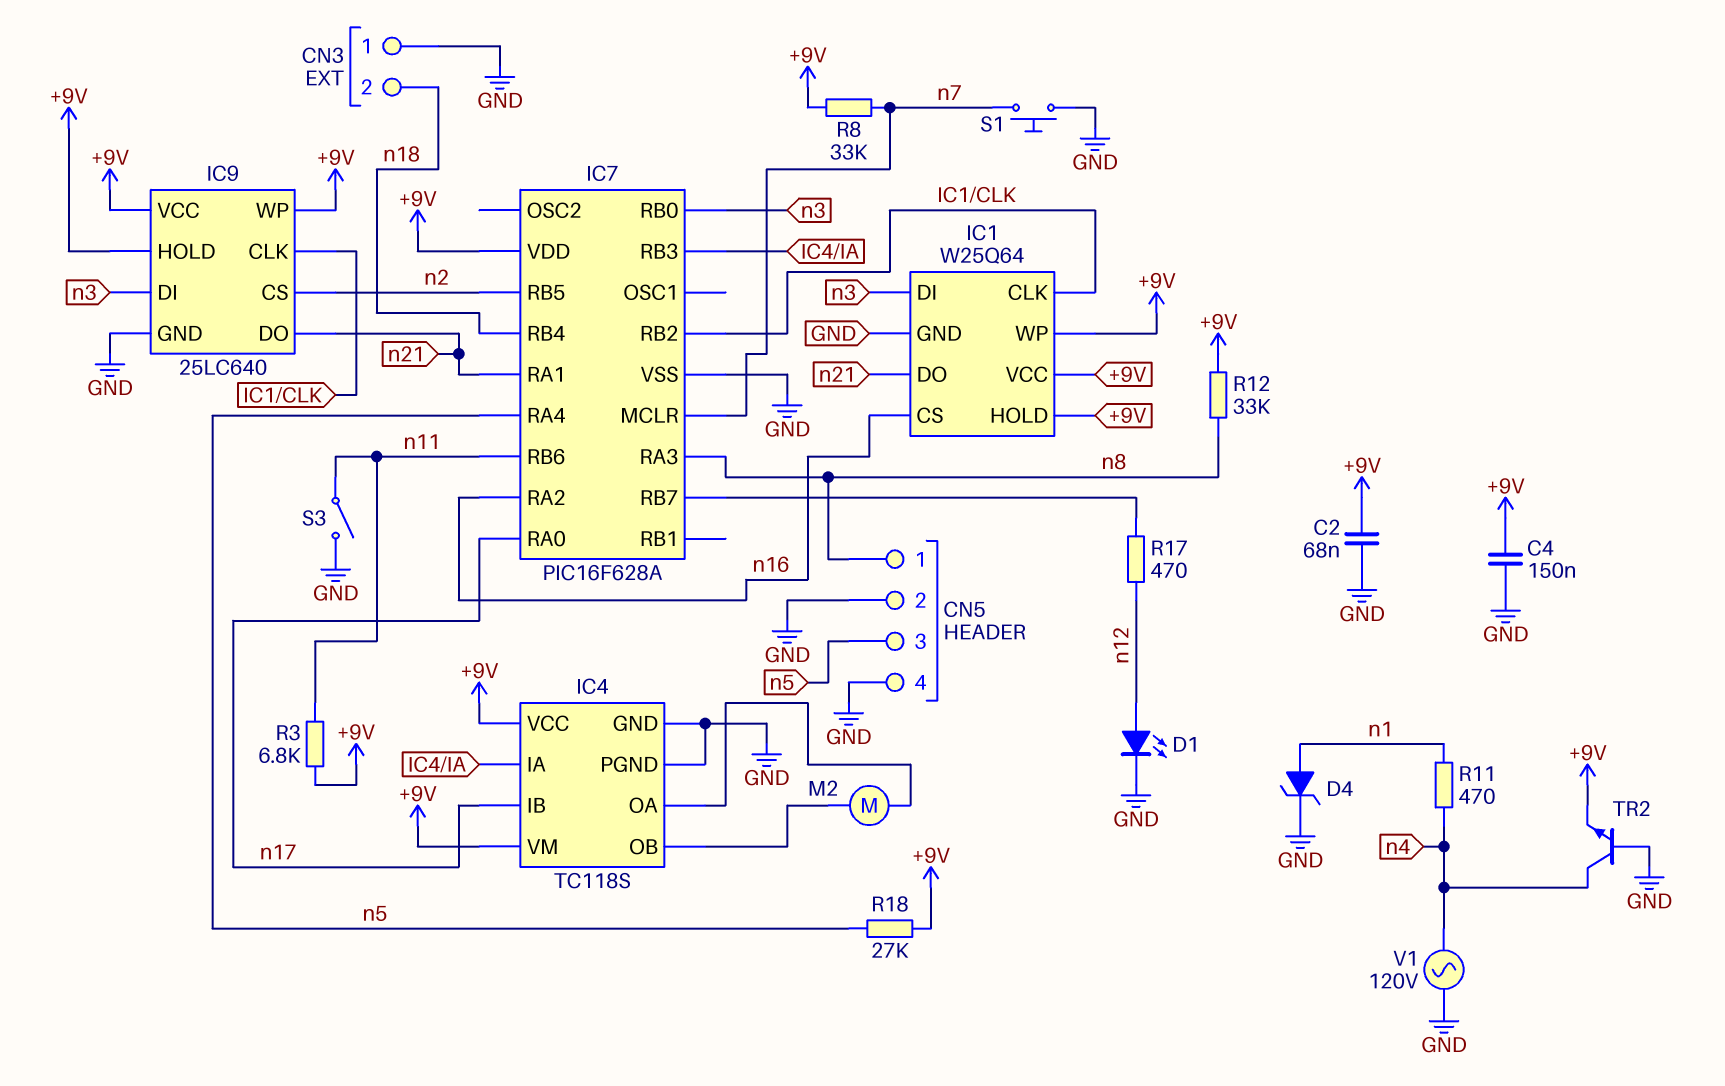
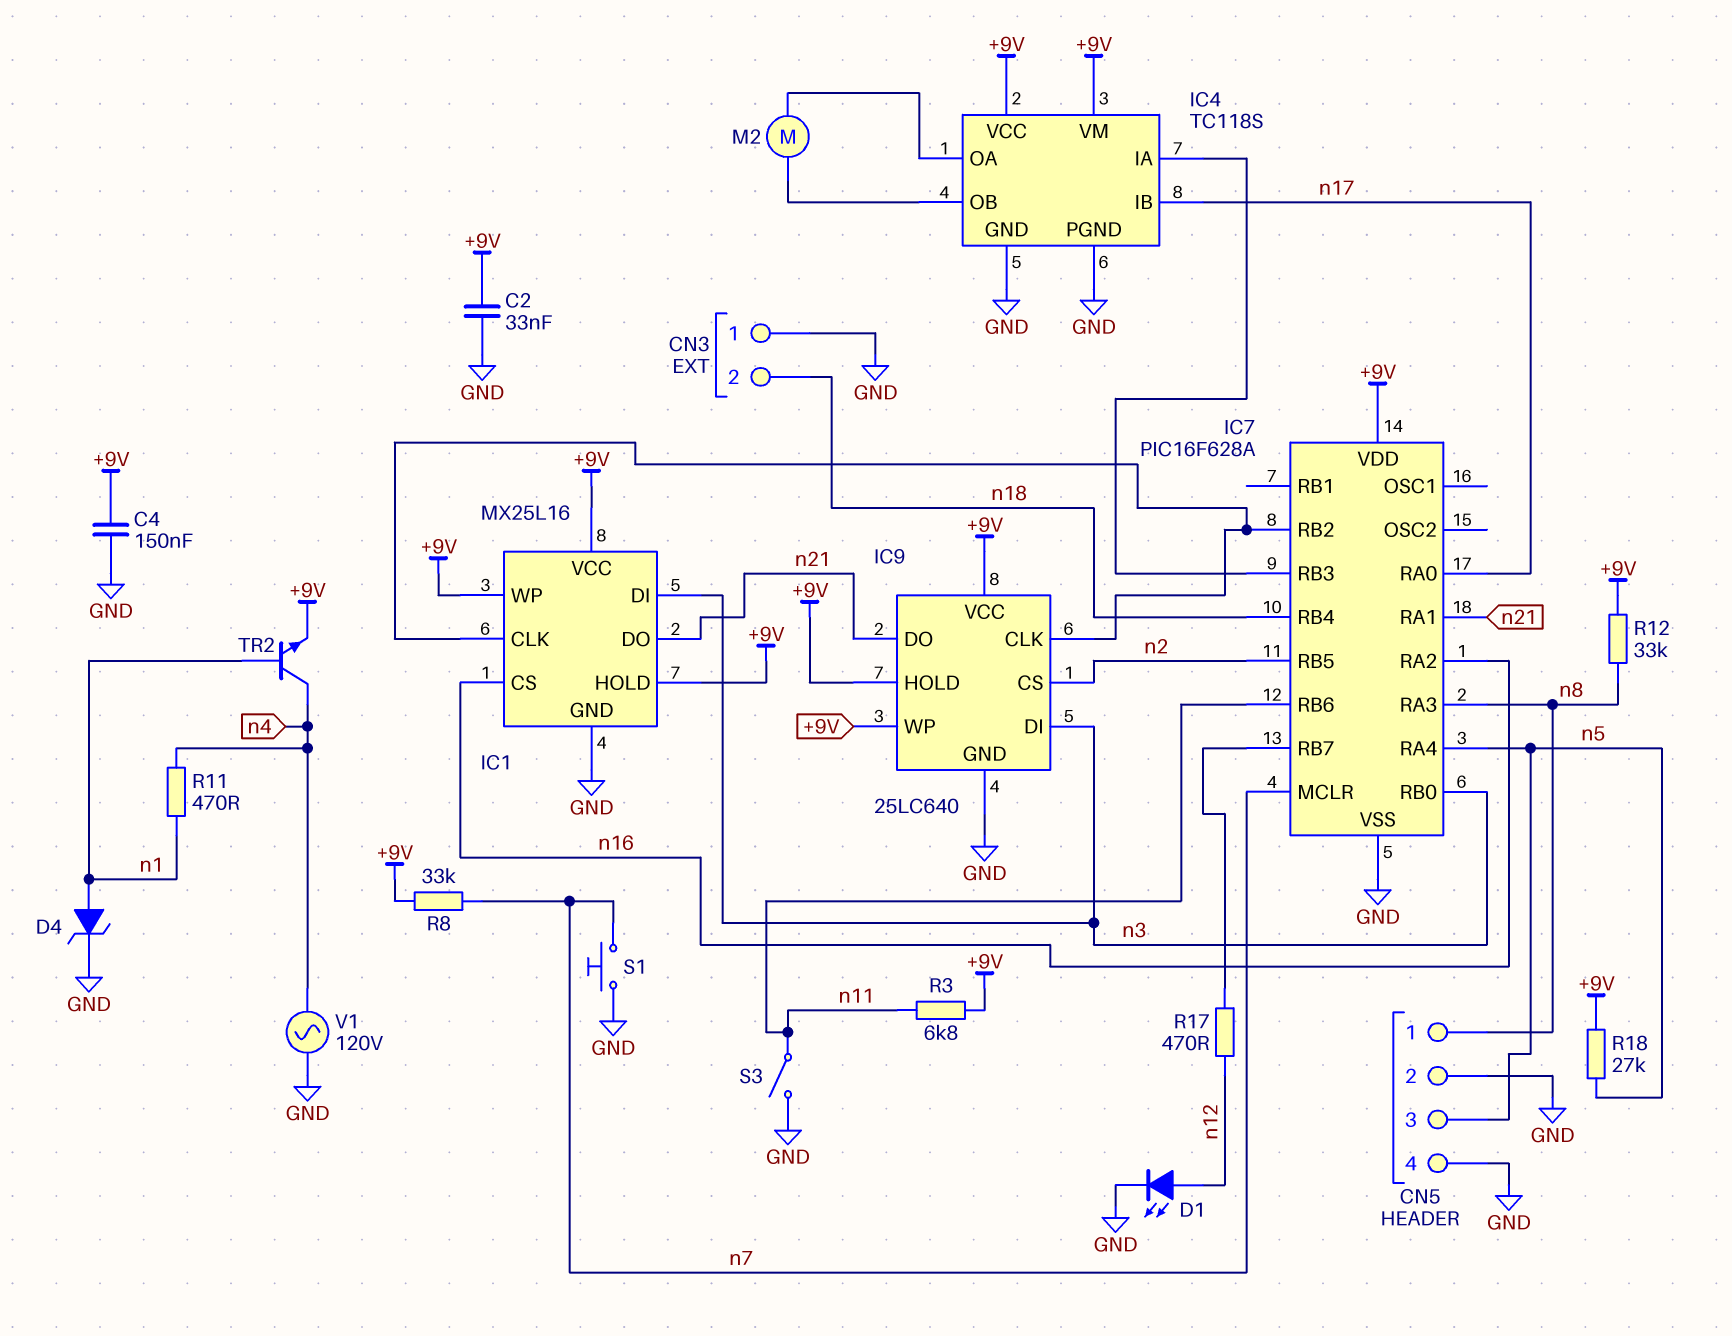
C2: 68nF (+9V, GND) -> 33nF (+9V, GND)
IC1: W25Q64 -> MX25L16
TR2: NPN (B GND, C n4, E +9V) -> NPN (B n1, C n4, E +9V)

